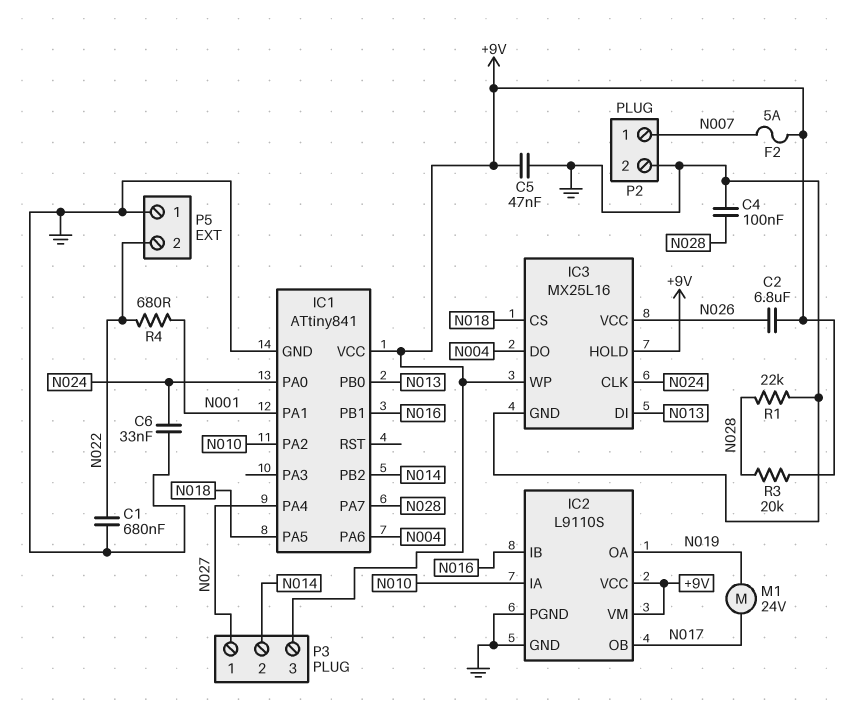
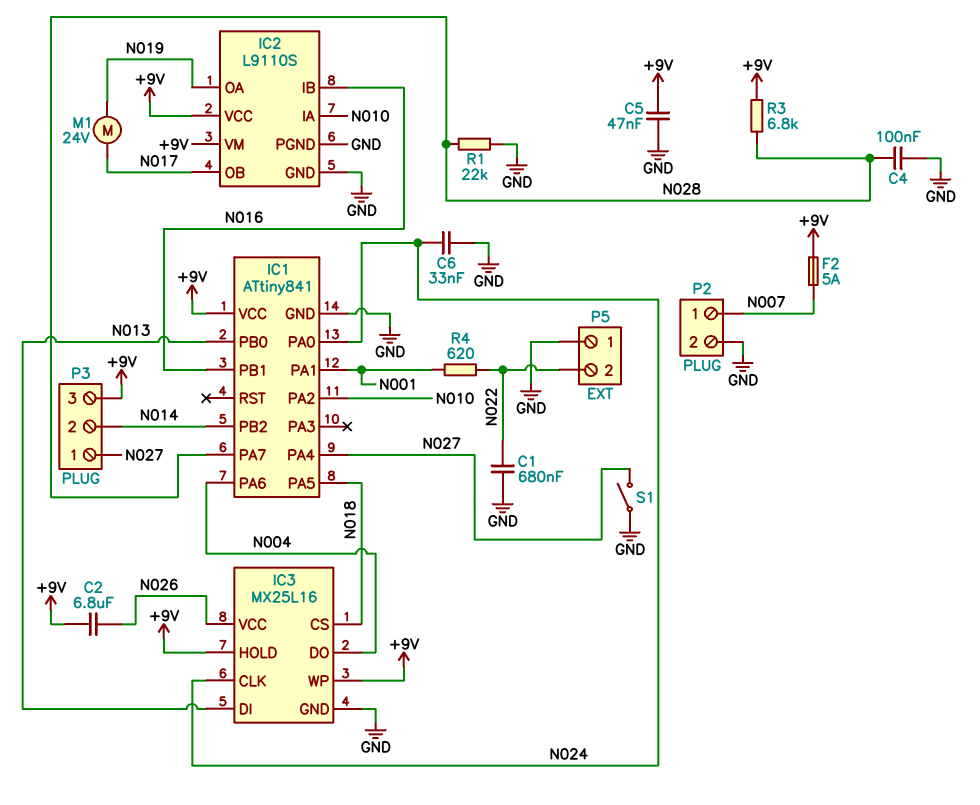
R3: 20k (+9V, N028) -> 6.8k (+9V, N028)
R4: 680 (N001, N022) -> 620 (N001, N022)
S1: none -> switch (GND, N027)

